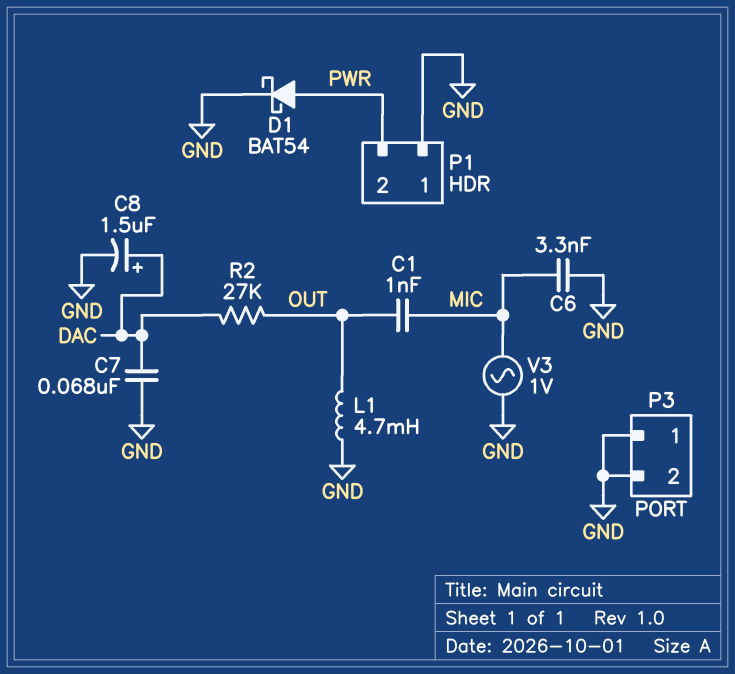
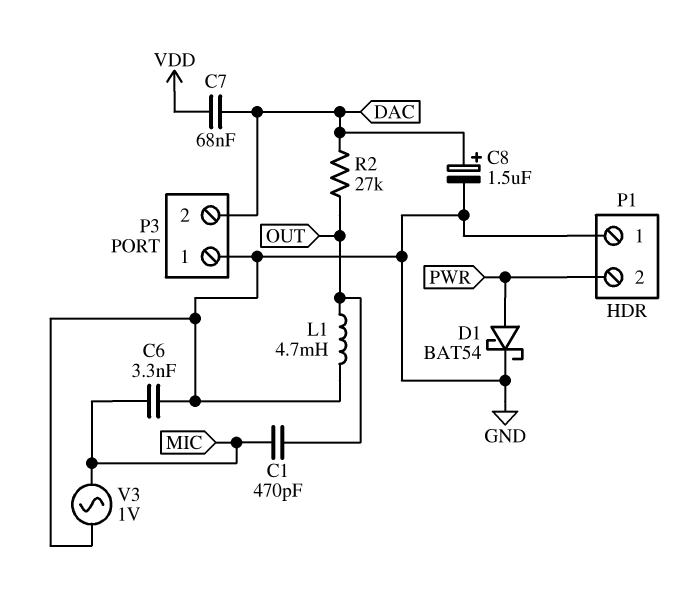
C1: 1nF (MIC, OUT) -> 470pF (MIC, OUT)
C7: 68nF (DAC, GND) -> 68nF (DAC, VDD)
P3 pin 2: GND -> DAC

